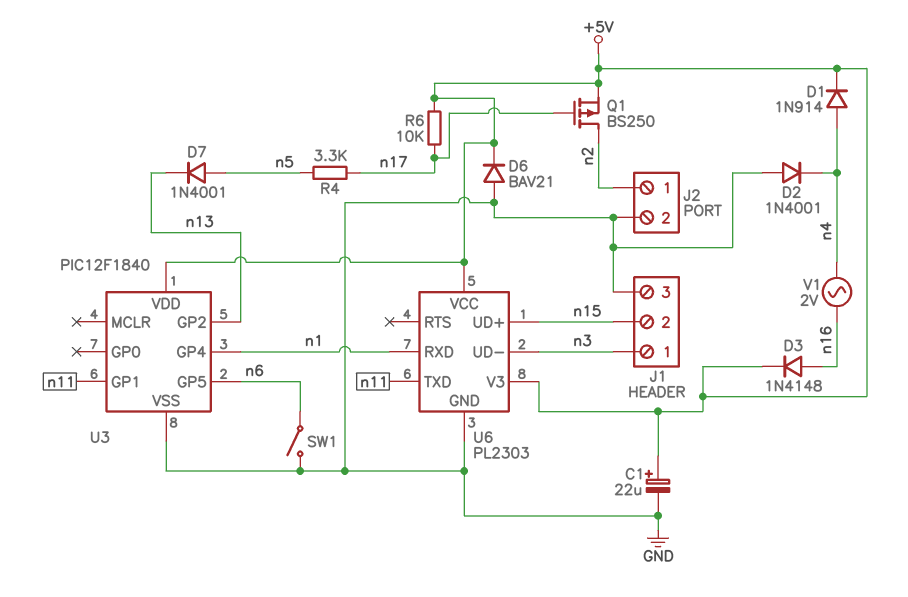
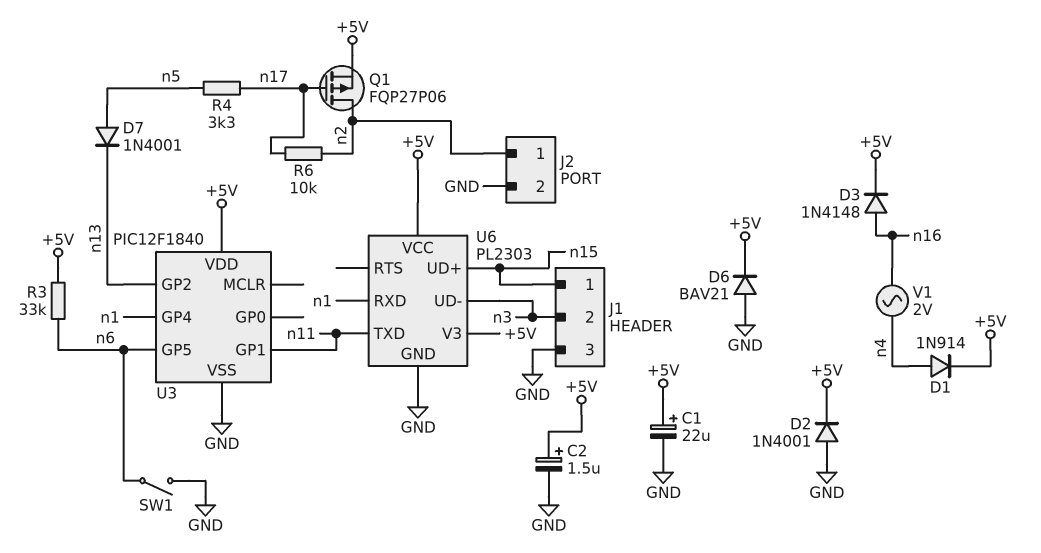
C2: none -> 1.5uF (plus +5V, minus GND)
D2: diode 1N4001 (A GND, K n4) -> diode 1N4001 (A GND, K +5V)
J1 pin 1: n3 -> n15
J1 pin 2: n15 -> n3
Q1: PMOS BS250 (G n17, D n2, S +5V) -> PMOS FQP27P06 (G n17, D n2, S +5V)
R3: none -> 33k (+5V, n6)
R6: 10k (+5V, n17) -> 10k (n2, n17)

